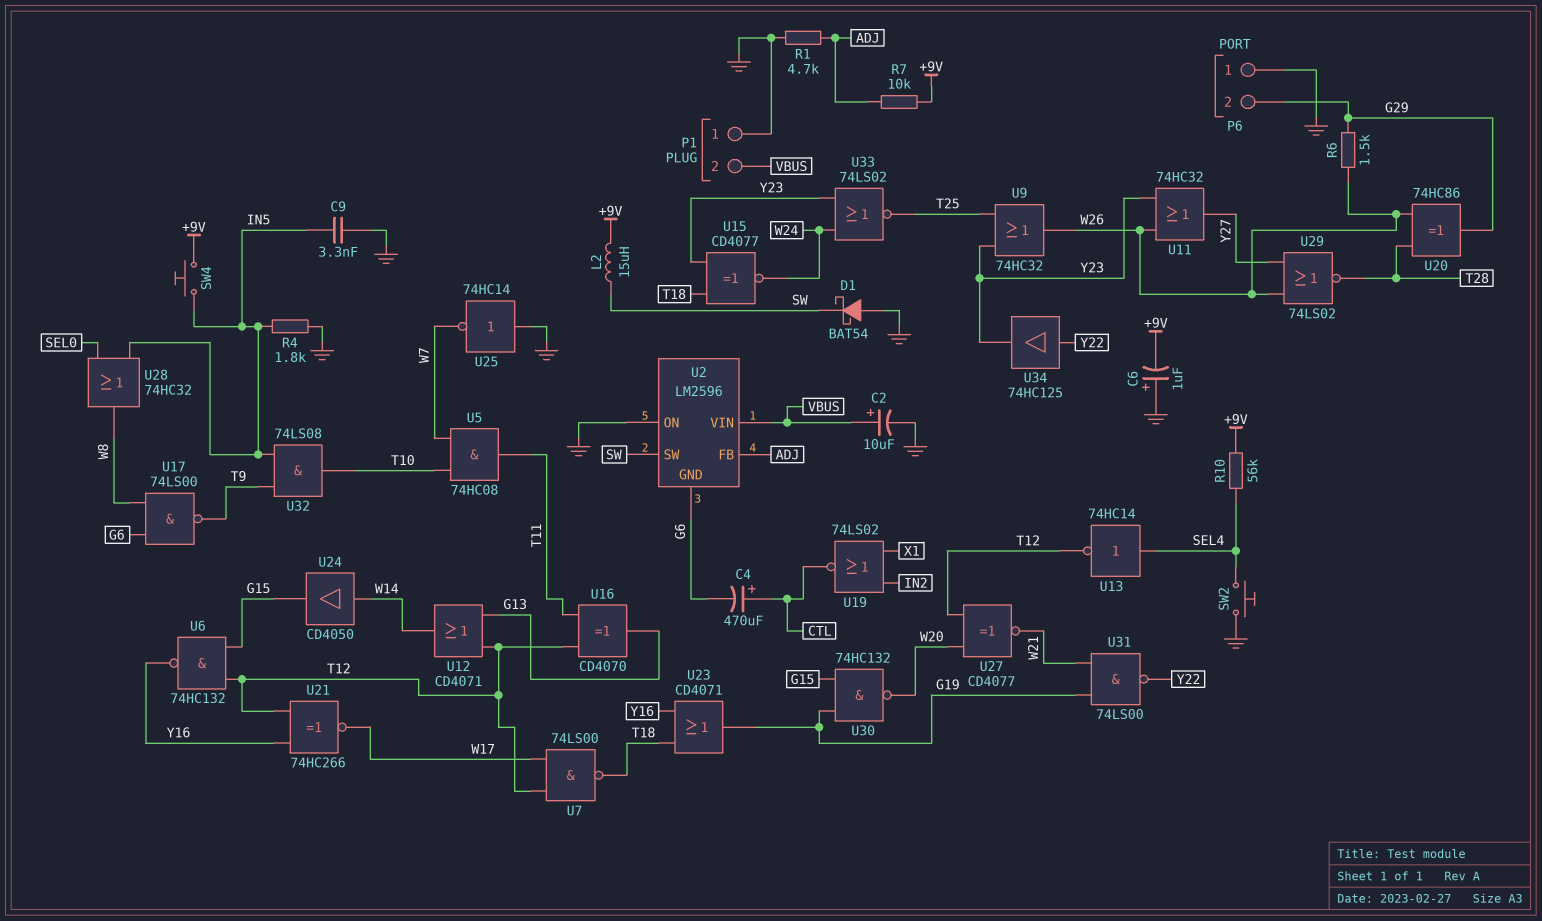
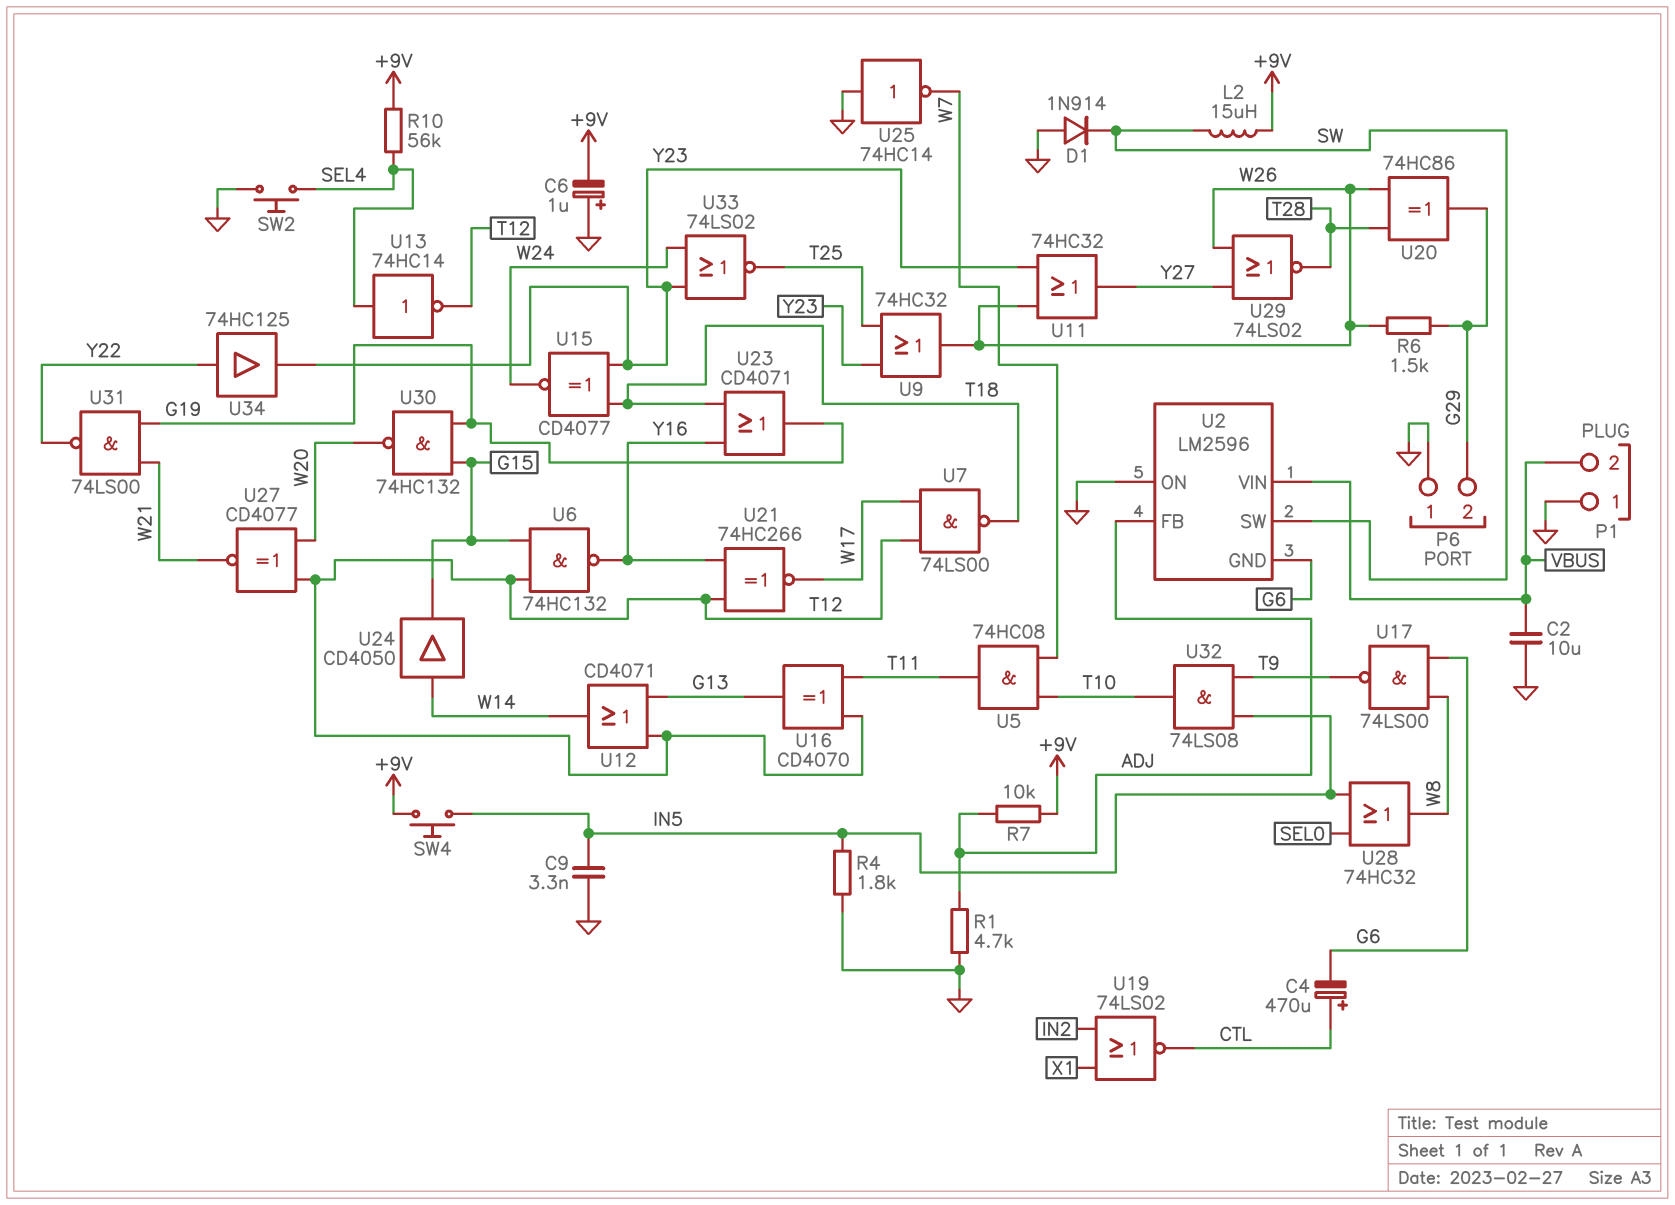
C2: 10uF (plus VBUS, minus GND) -> 10uF (GND, VBUS)
D1: schottky BAT54 (A GND, K SW) -> diode 1N914 (A GND, K SW)

